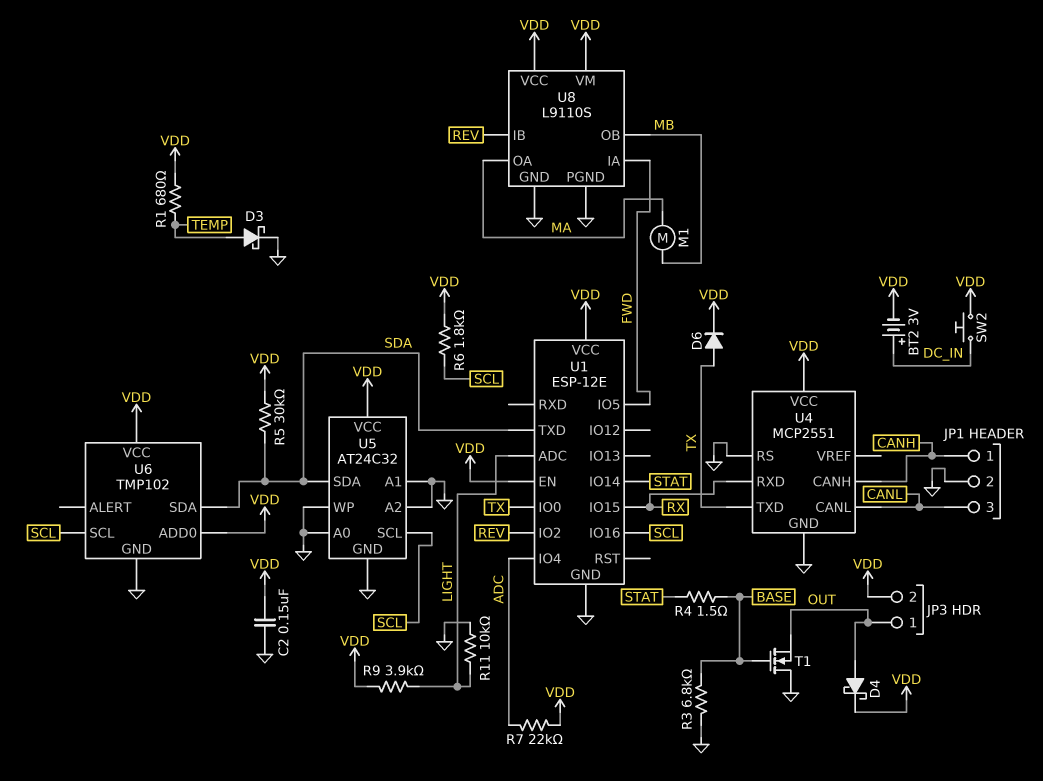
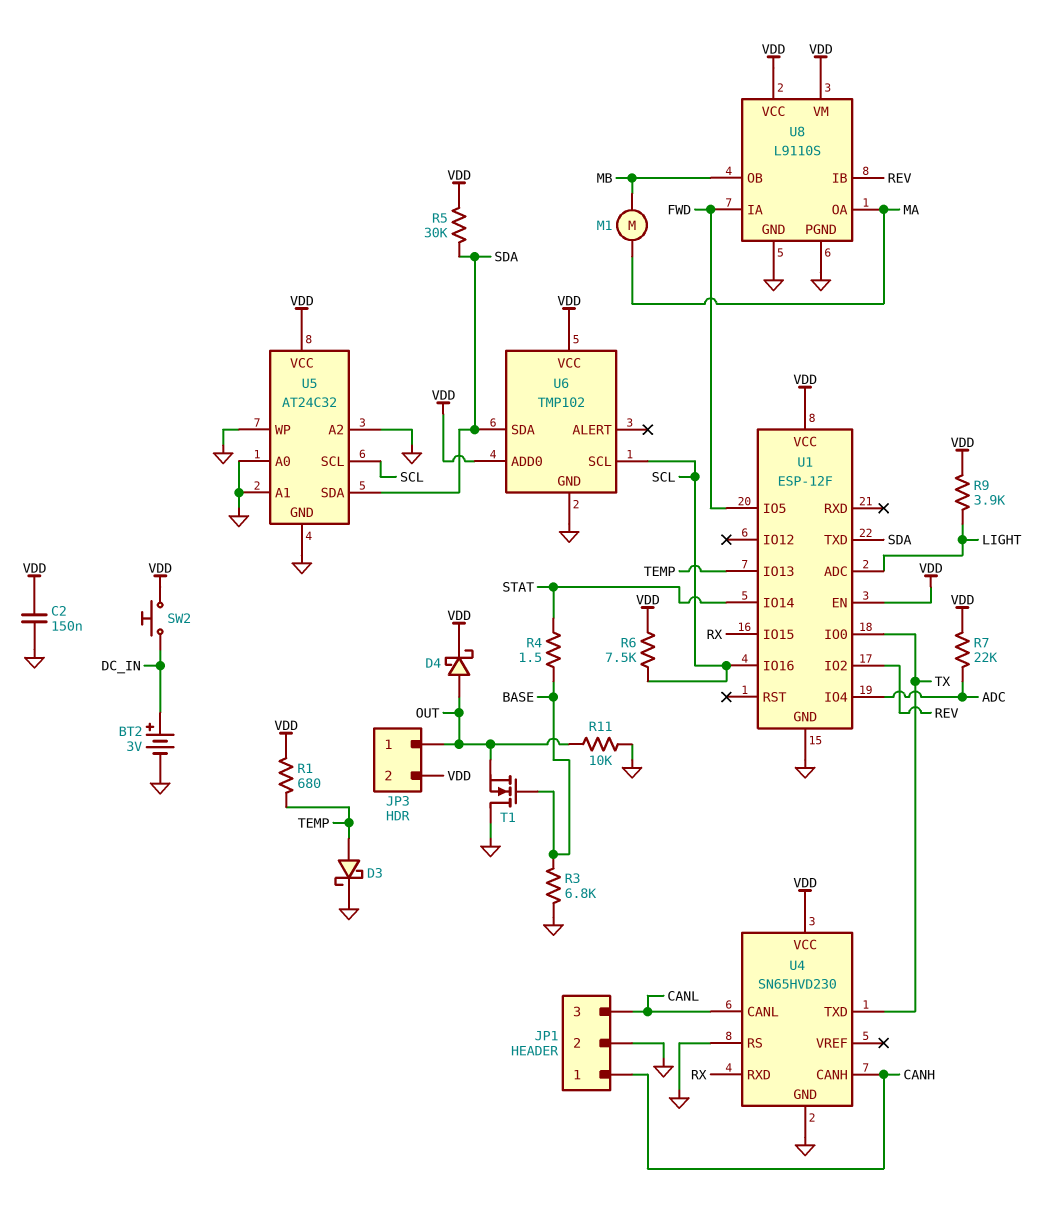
BT2: 3V (plus DC_IN, minus VDD) -> 3V (plus DC_IN, minus GND)
D6: diode (A TX, K VDD) -> none
R6: 1.8k (SCL, VDD) -> 7.5k (SCL, VDD)
R11: 10k (GND, LIGHT) -> 10k (GND, OUT)
U1: ESP-12E -> ESP-12F
U1 pin IO13: none -> TEMP
U4: MCP2551 -> SN65HVD230

